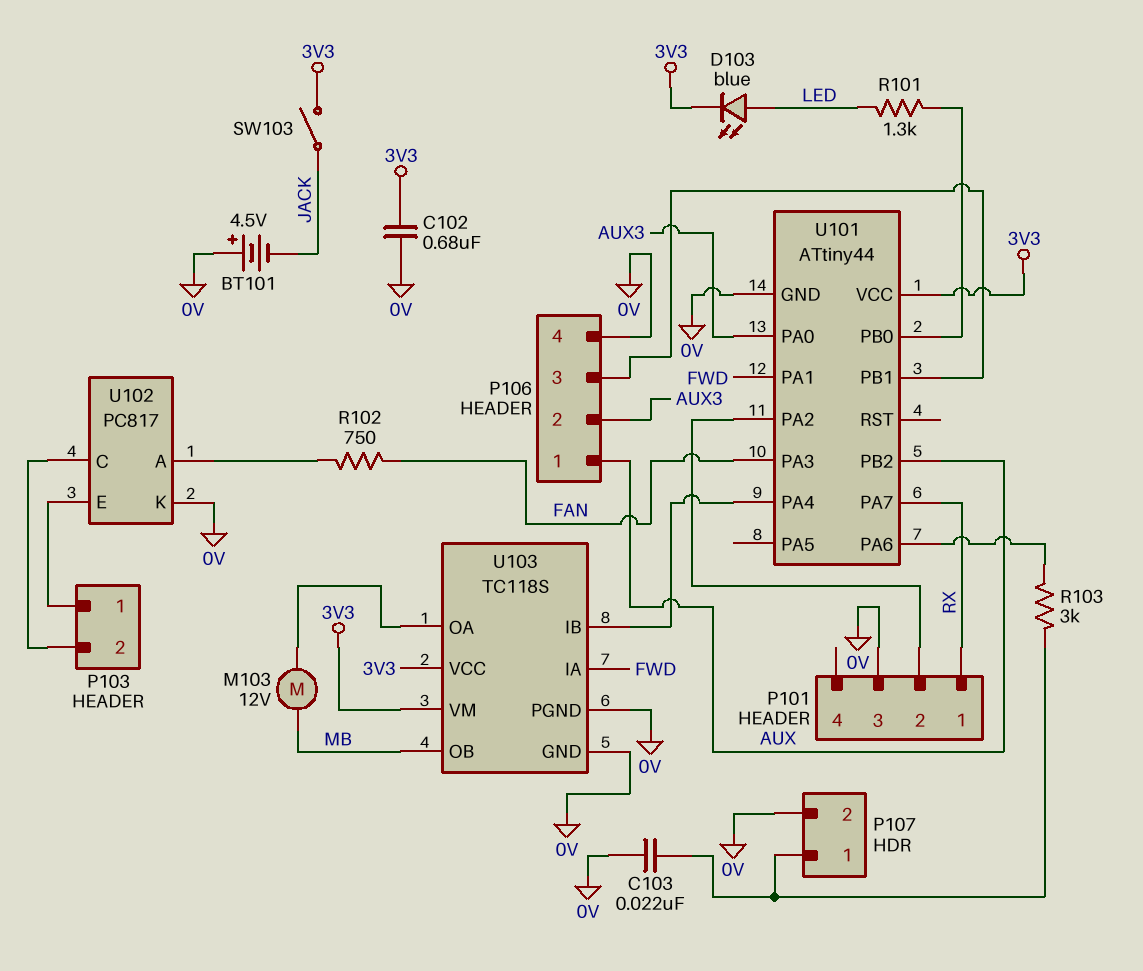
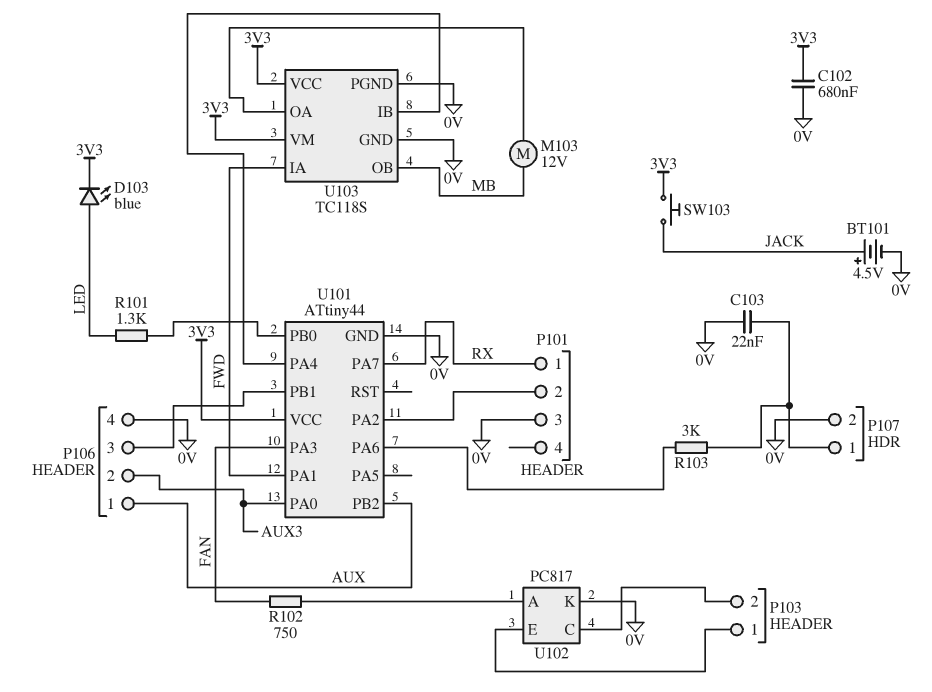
BT101: 4.5V (plus 0V, minus JACK) -> 4.5V (plus JACK, minus 0V)
SW103: switch (3V3, JACK) -> button (3V3, JACK)

